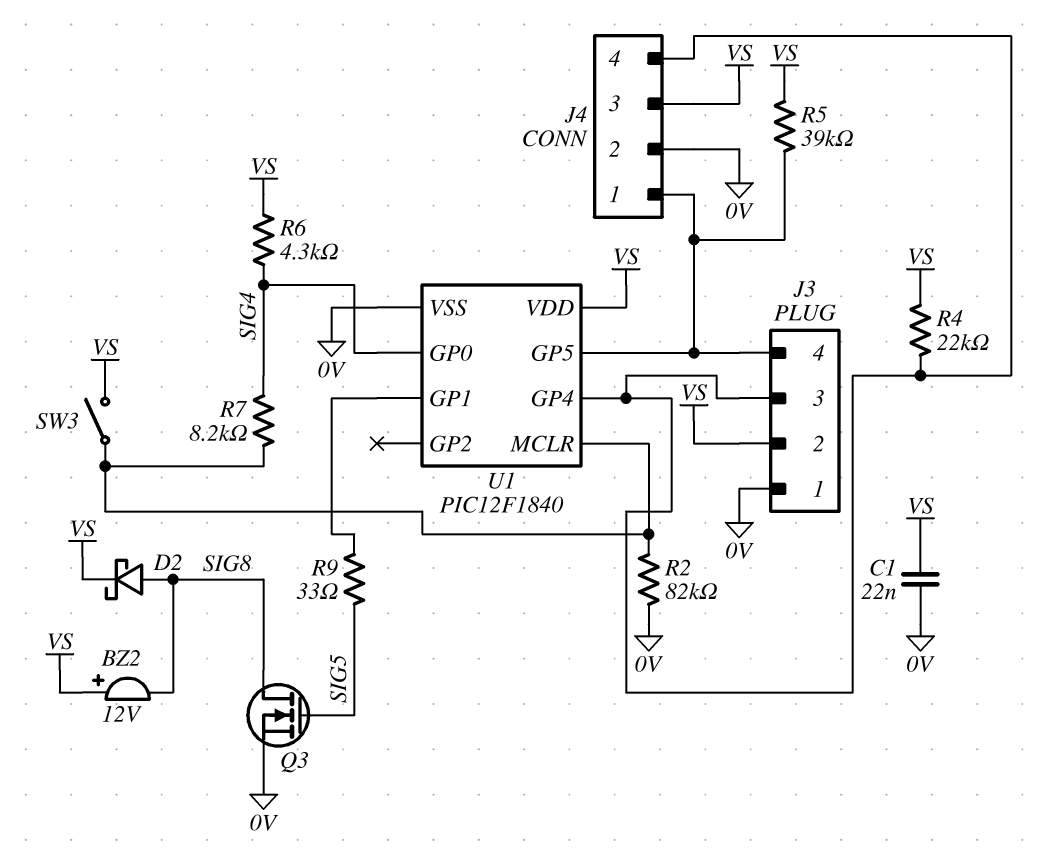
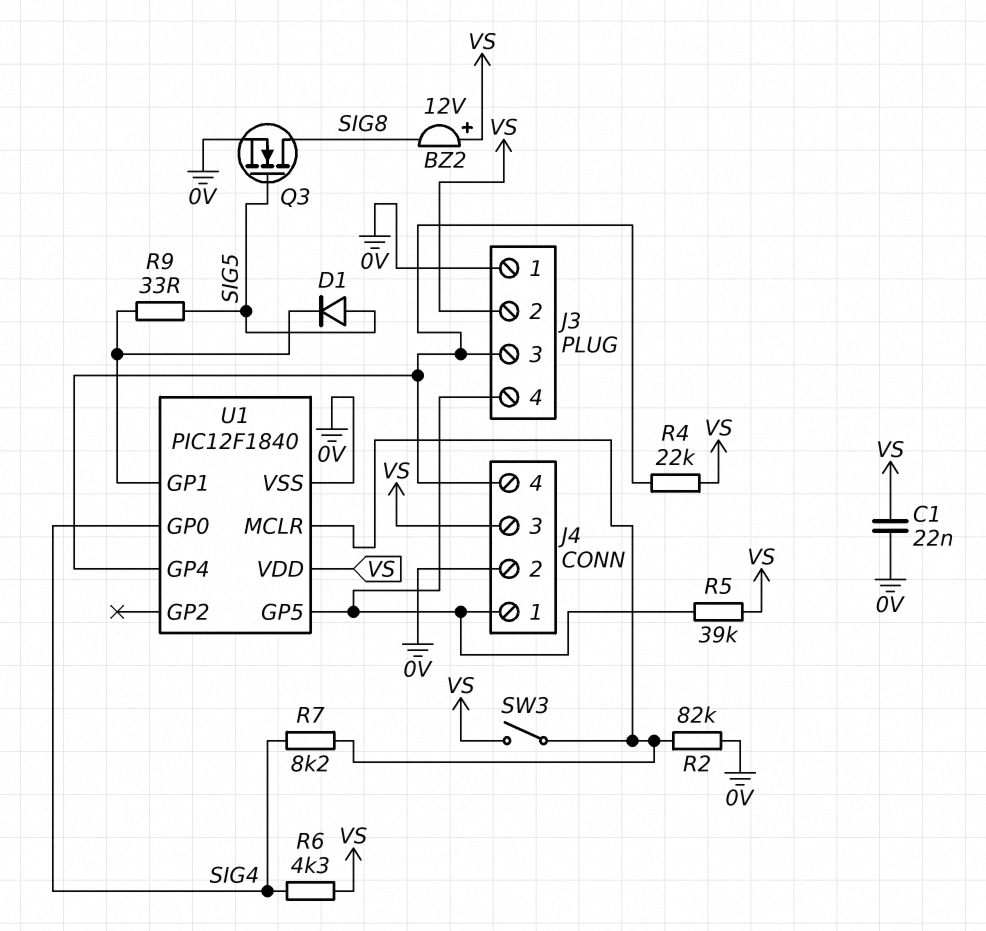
D1: none -> diode (A SIG5, K U1/GP1)
D2: schottky (A SIG8, K VS) -> none

